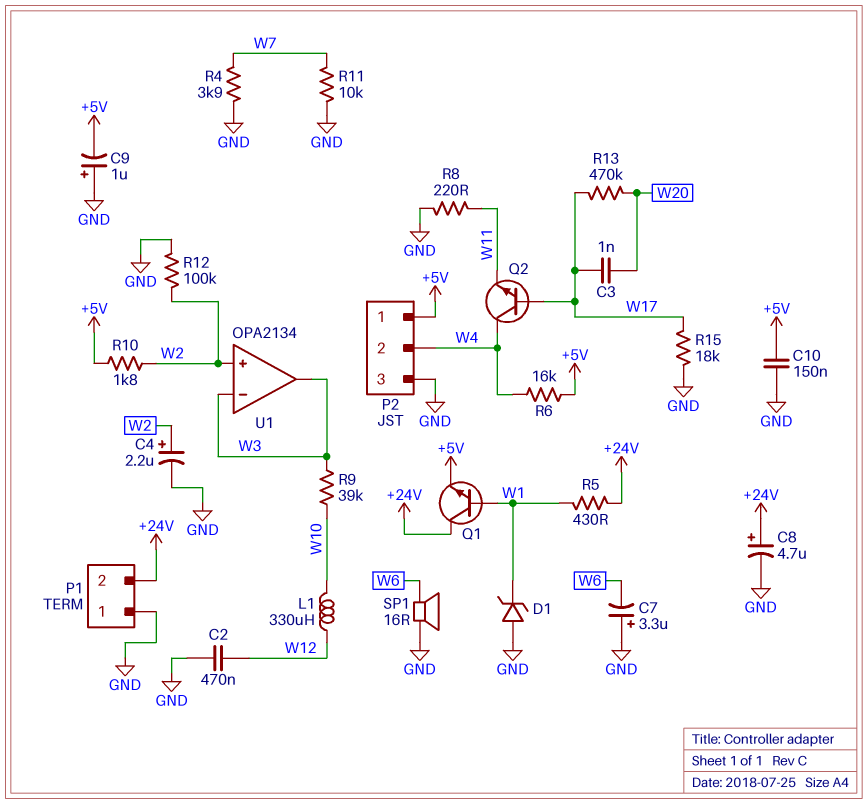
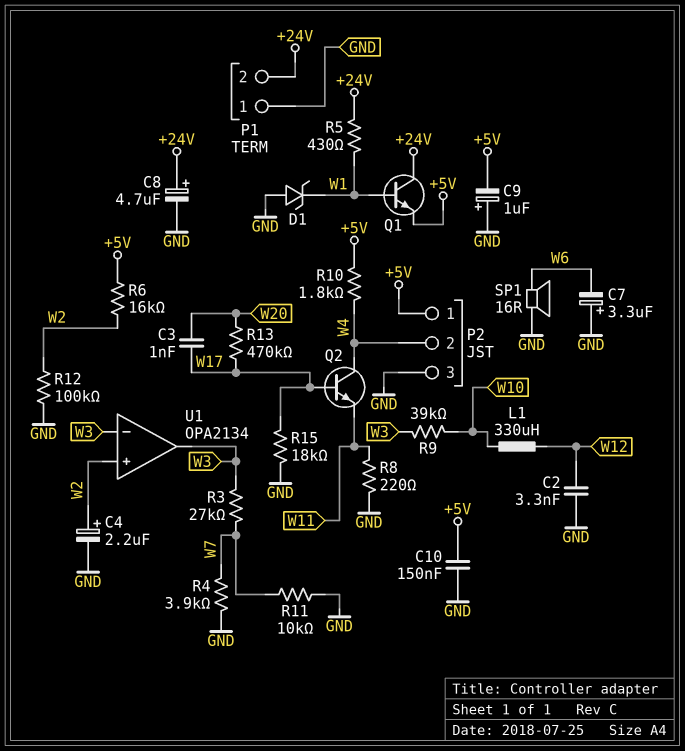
C2: 470nF (GND, W12) -> 3.3nF (GND, W12)
R3: none -> 27k (W3, W7)
R6: 16k (+5V, W4) -> 16k (+5V, W2)
R10: 1.8k (+5V, W2) -> 1.8k (+5V, W4)

